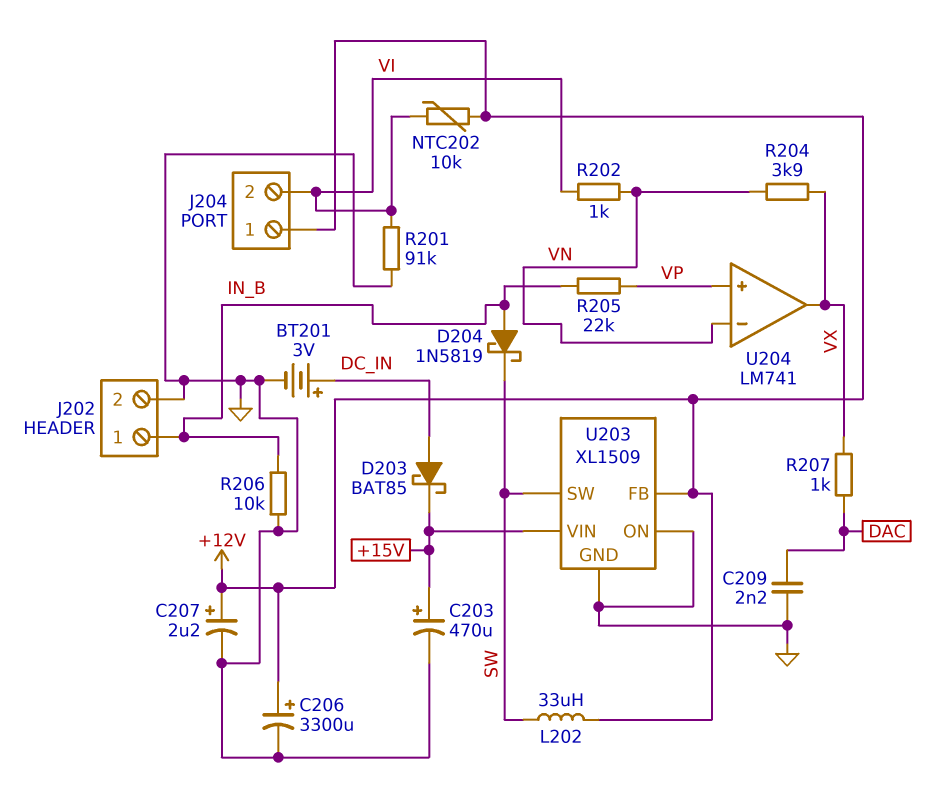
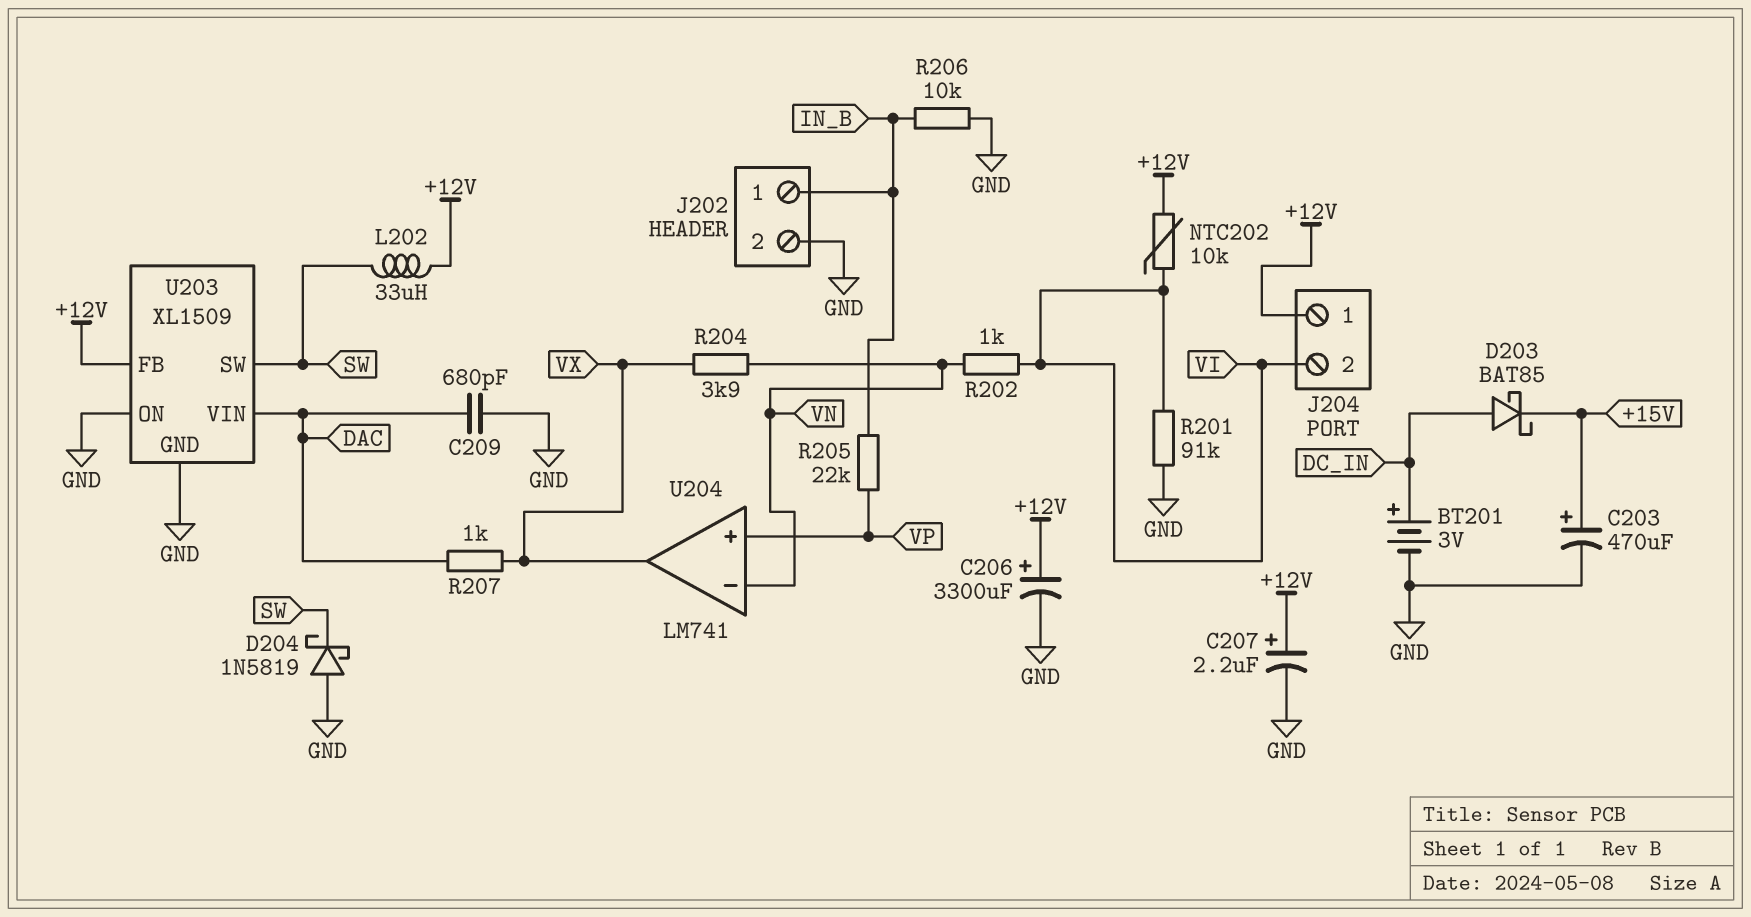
C209: 2.2nF (DAC, GND) -> 680pF (DAC, GND)
D204: schottky 1N5819 (A IN_B, K SW) -> schottky 1N5819 (A GND, K SW)
U203 pin VIN: +15V -> DAC

